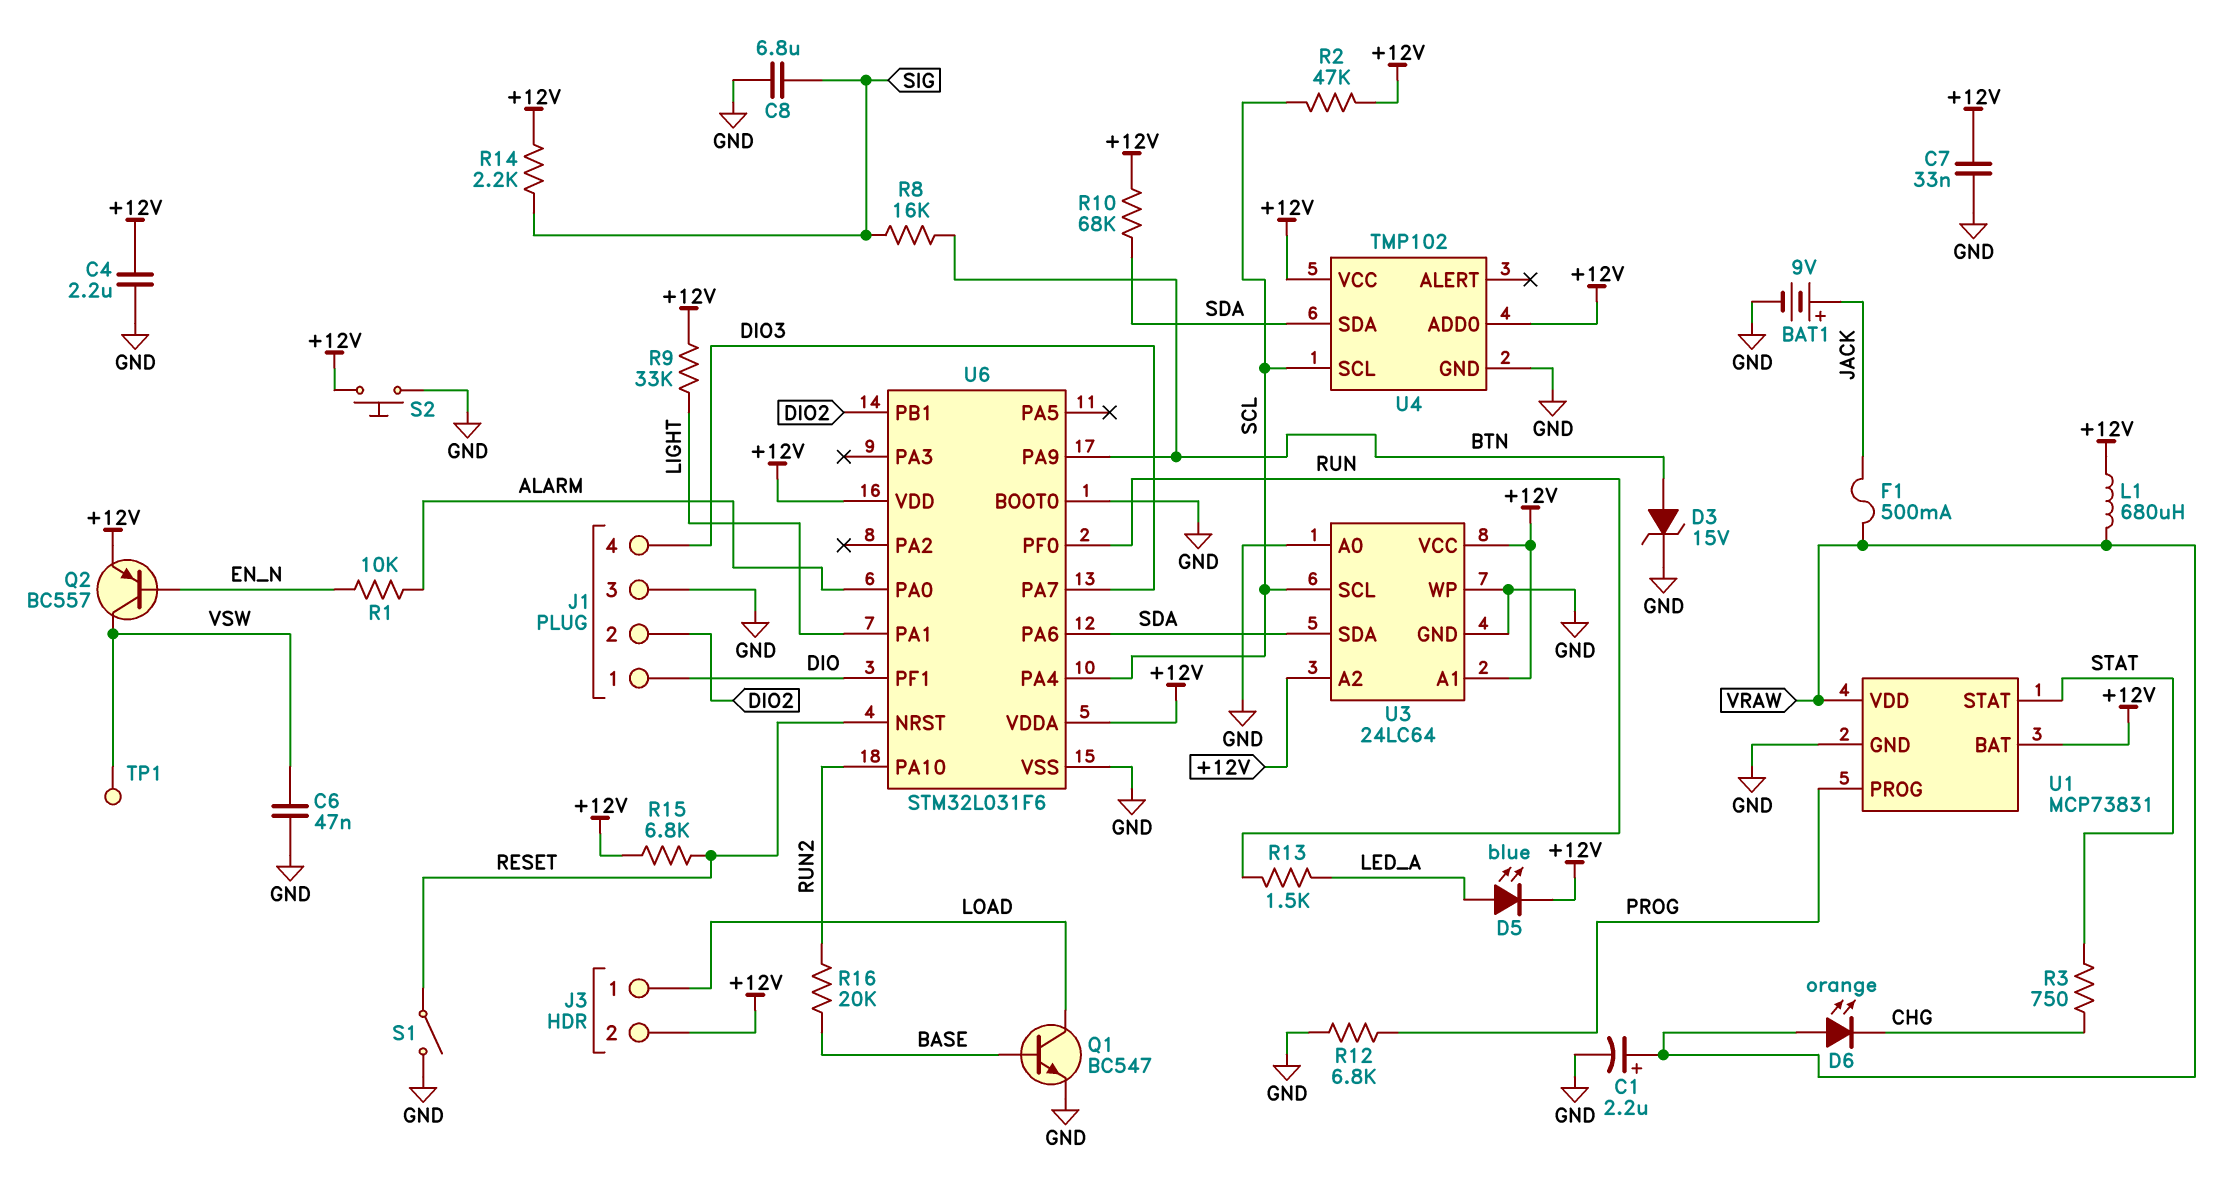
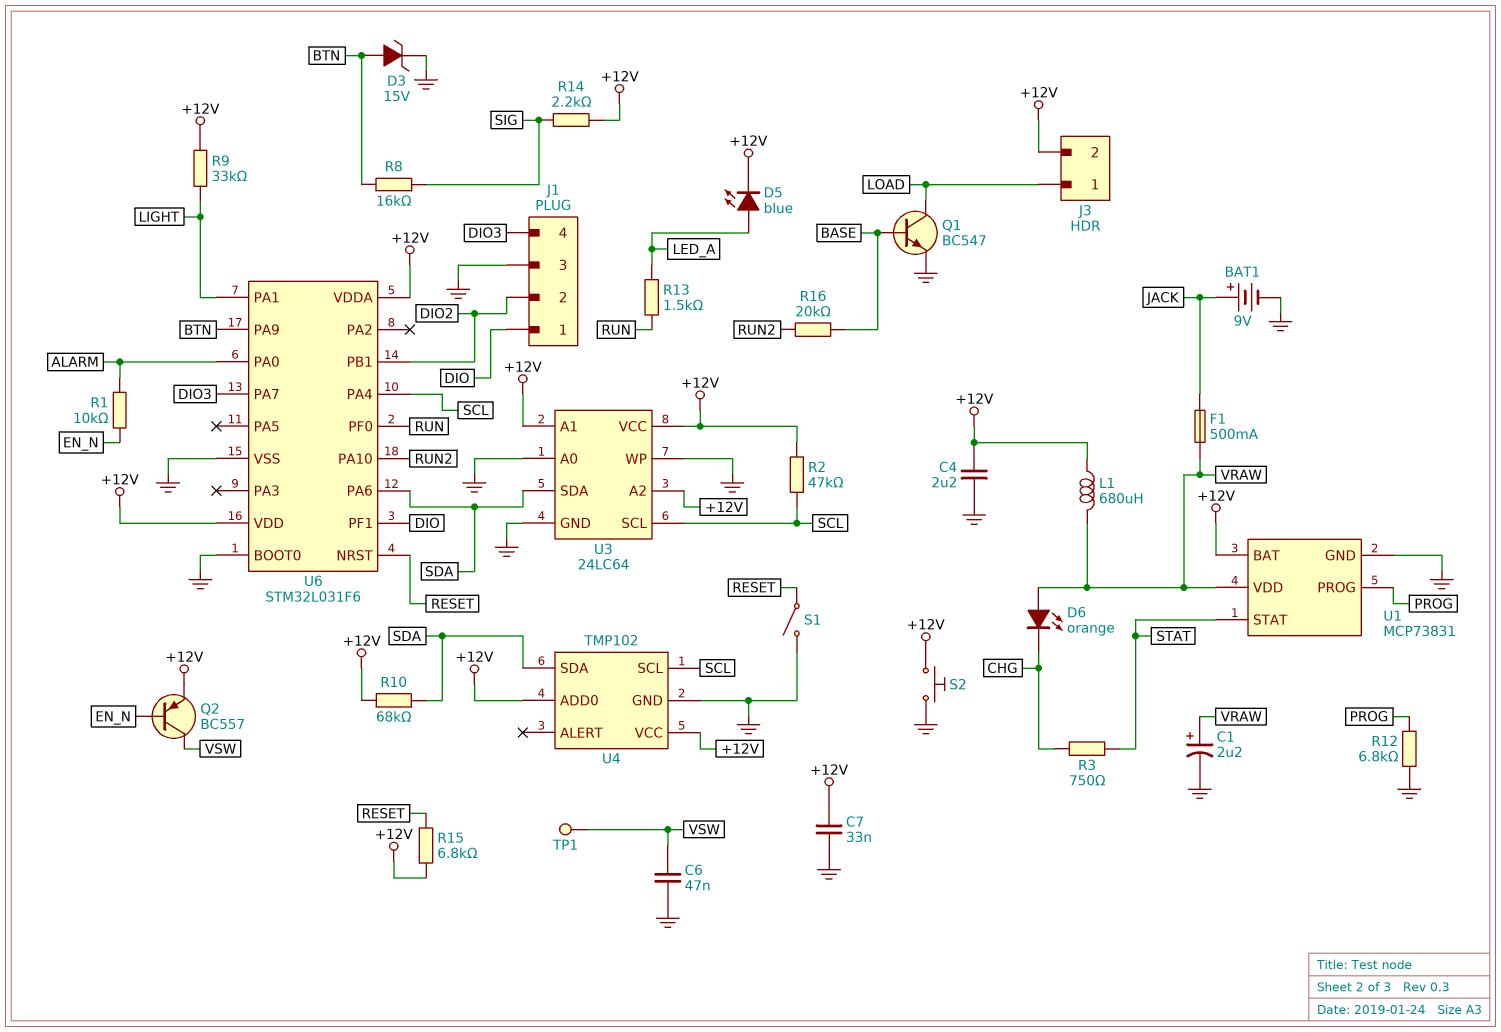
C8: 6.8uF (GND, SIG) -> none

